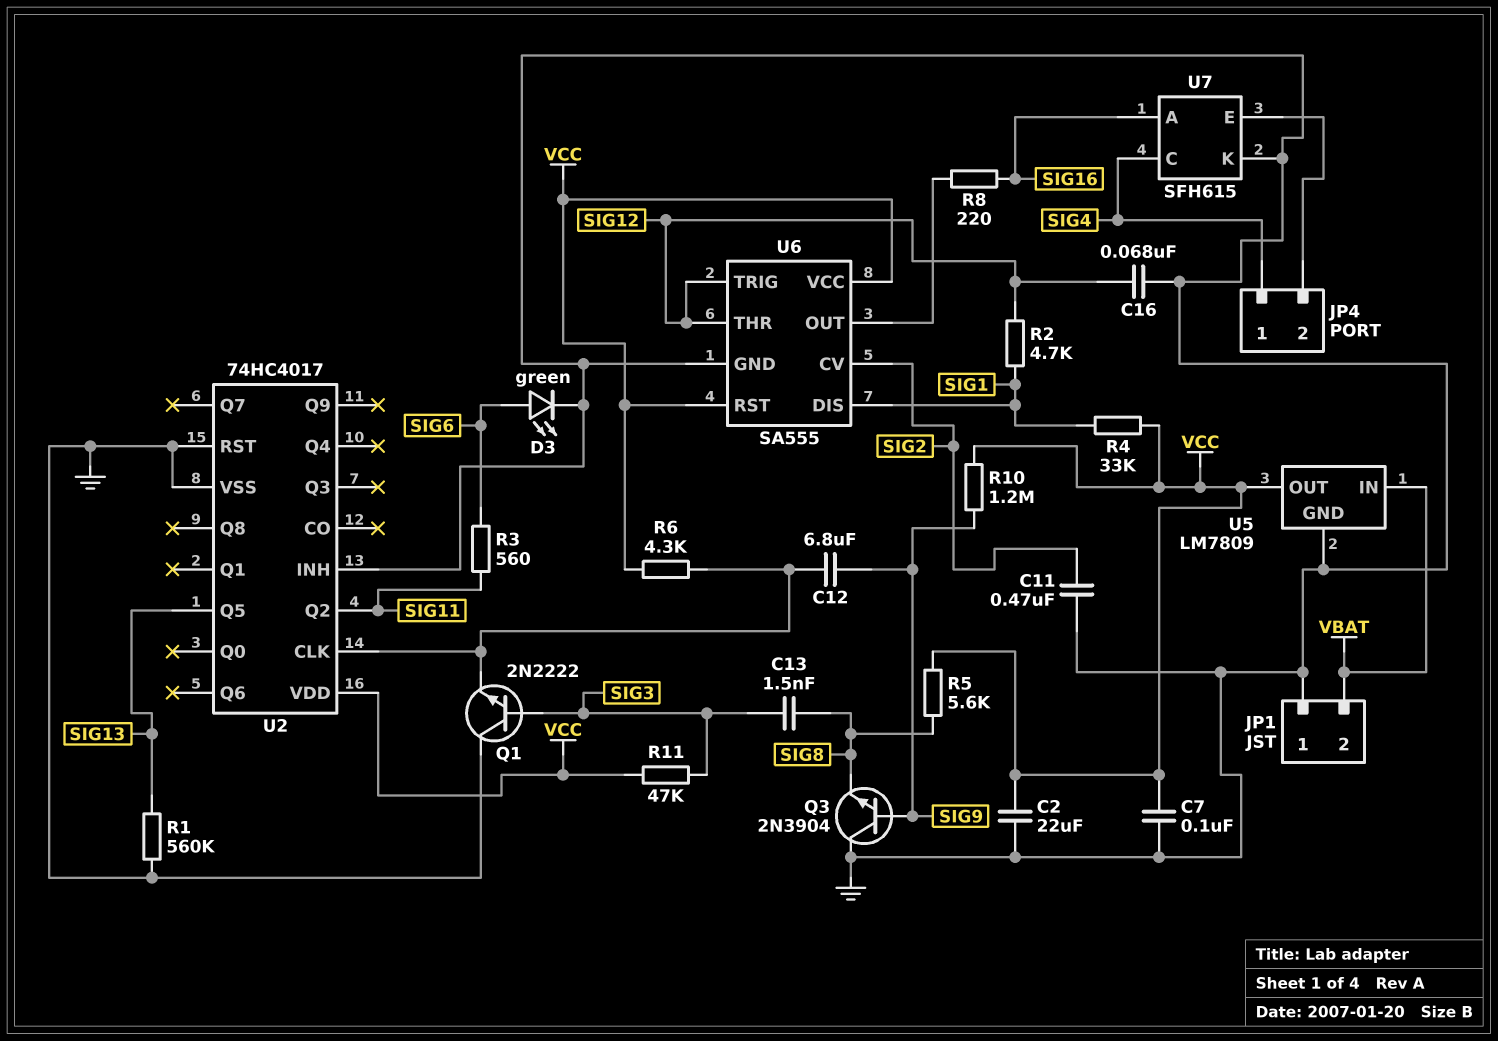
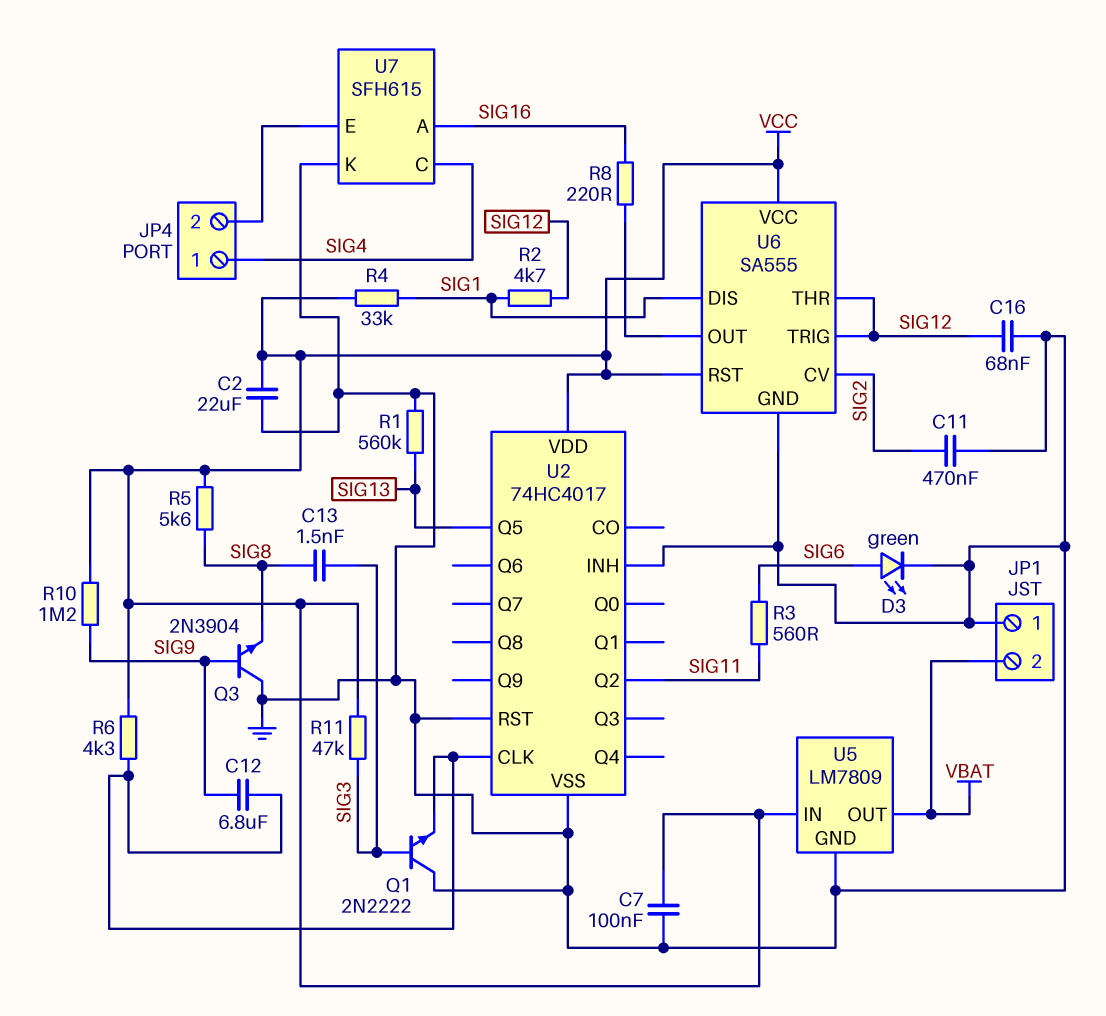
U5 pin IN: VBAT -> VCC
U5 pin OUT: VCC -> VBAT

